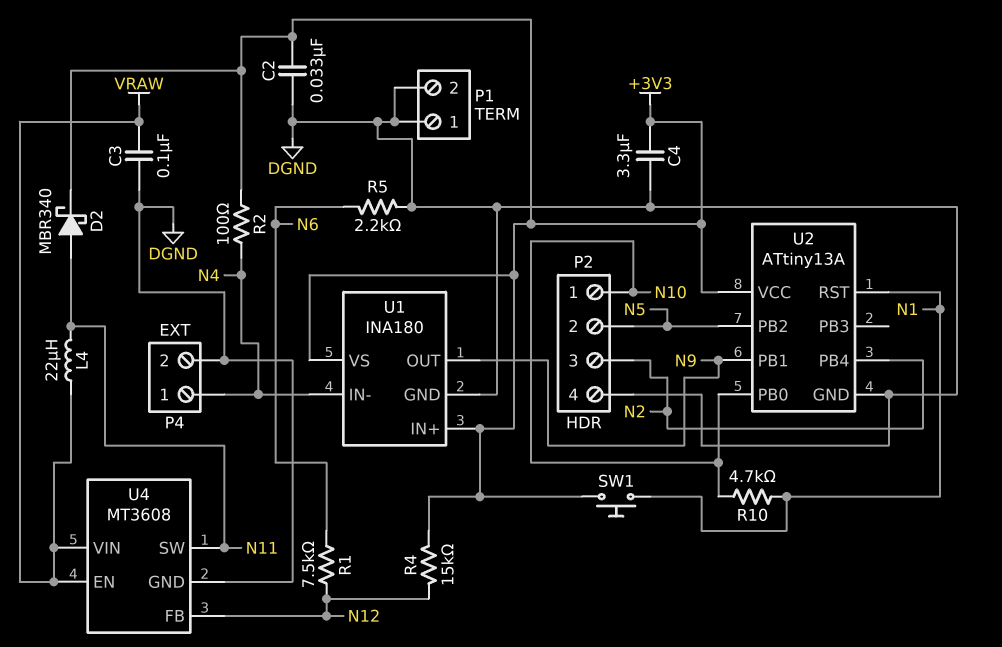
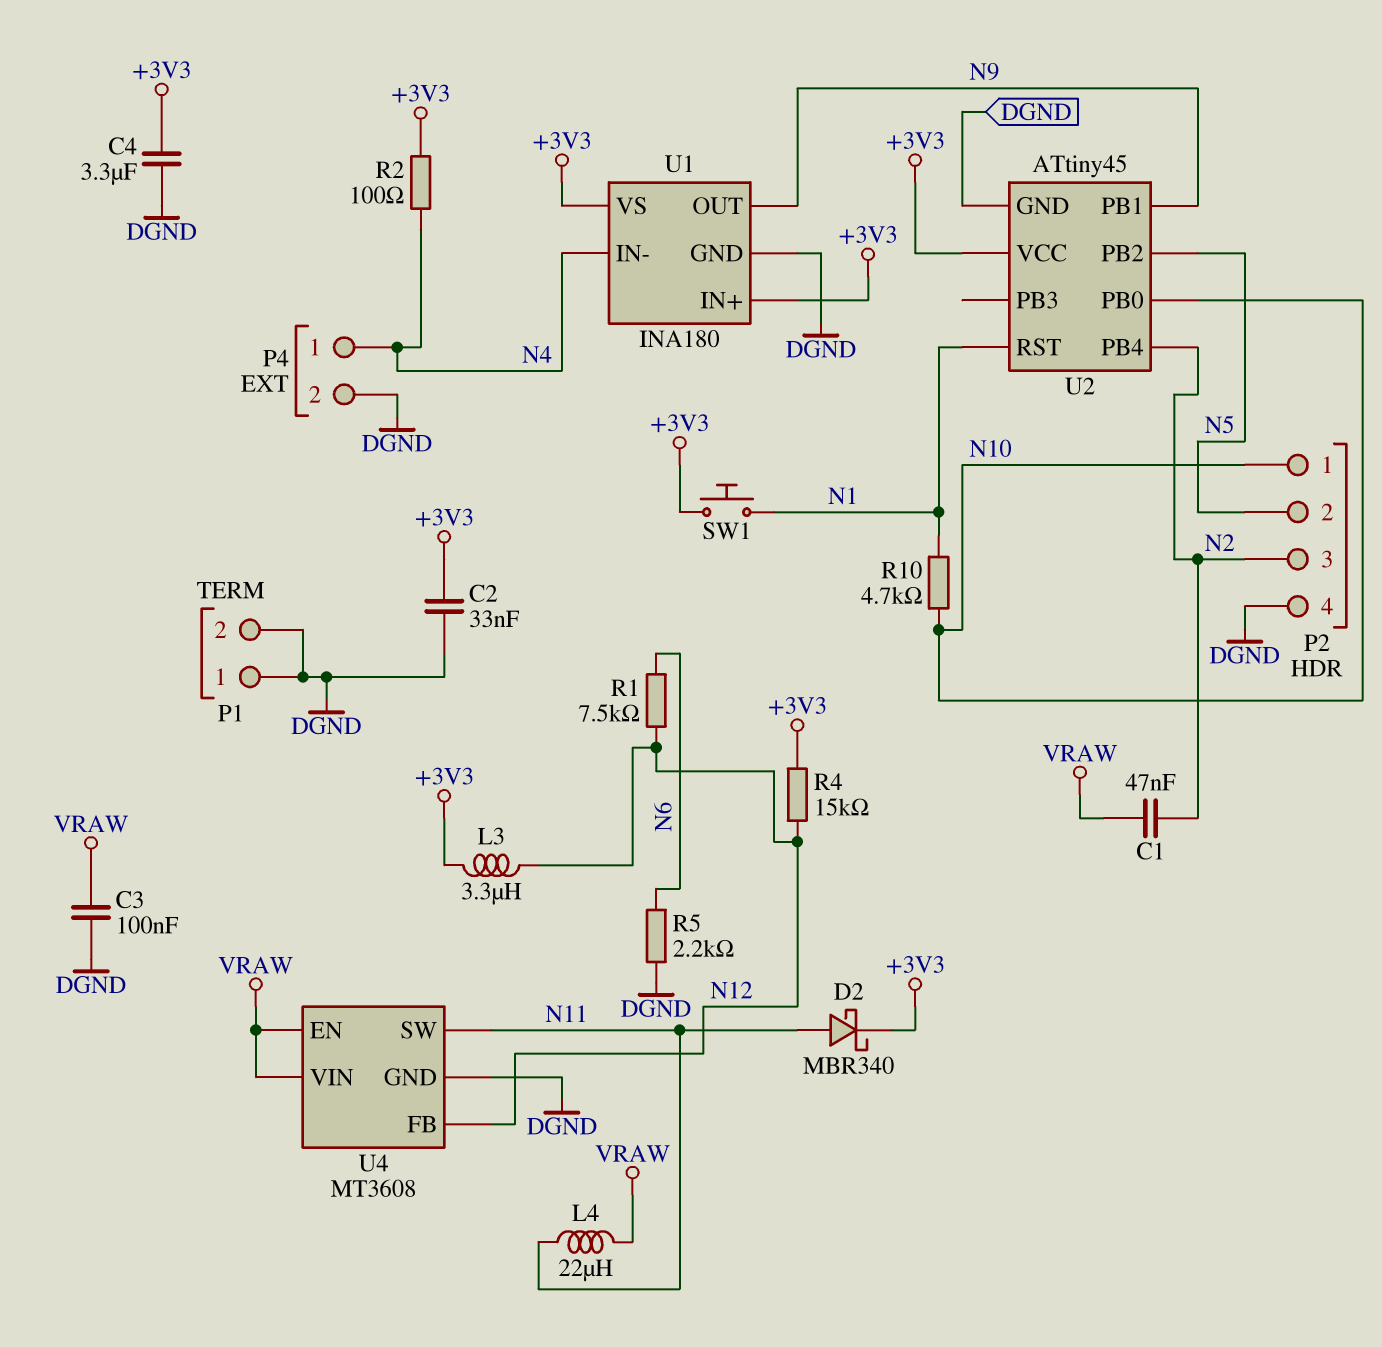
C1: none -> 47nF (N2, VRAW)
L3: none -> 3.3uH (+3V3, N12)
U2: ATtiny13A -> ATtiny45

